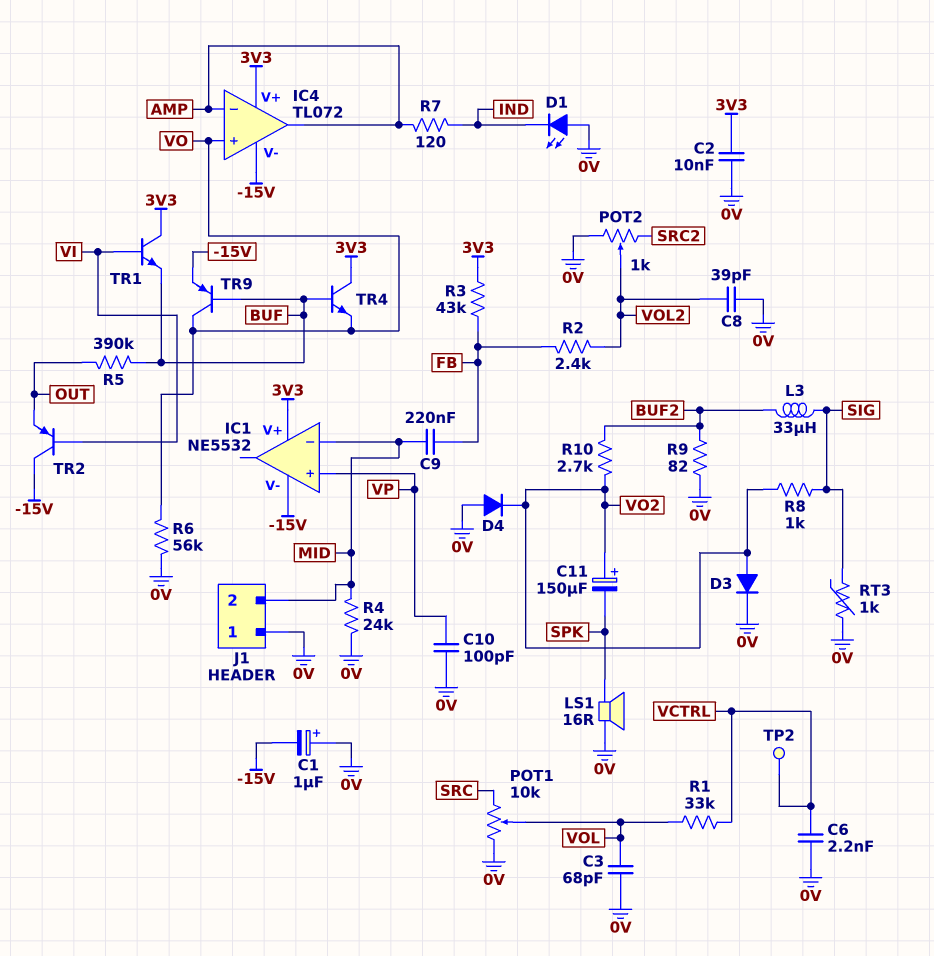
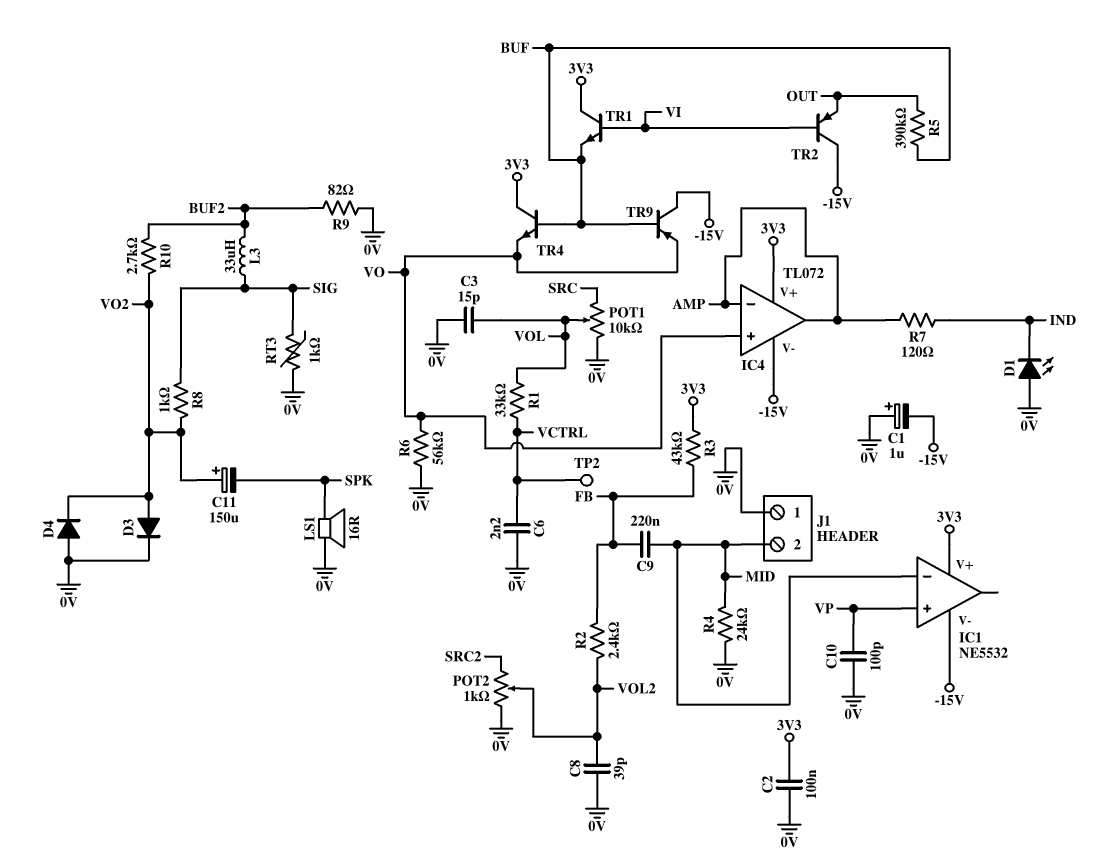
C2: 10nF (0V, 3V3) -> 100nF (0V, 3V3)
C3: 68pF (0V, VOL) -> 15pF (0V, VOL)
TR9: PNP (B BUF, C VO, E -15V) -> PNP (B BUF, C -15V, E VO)

